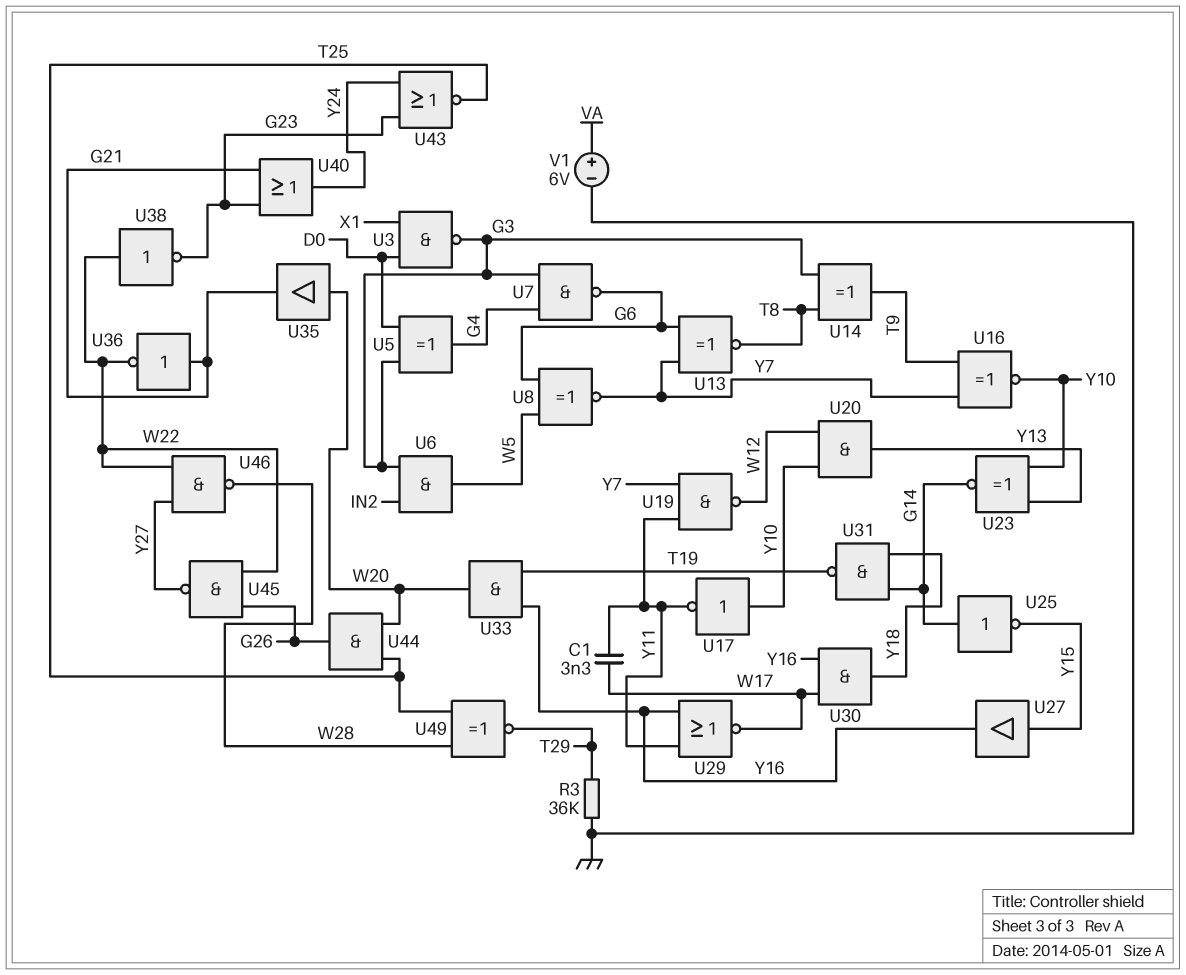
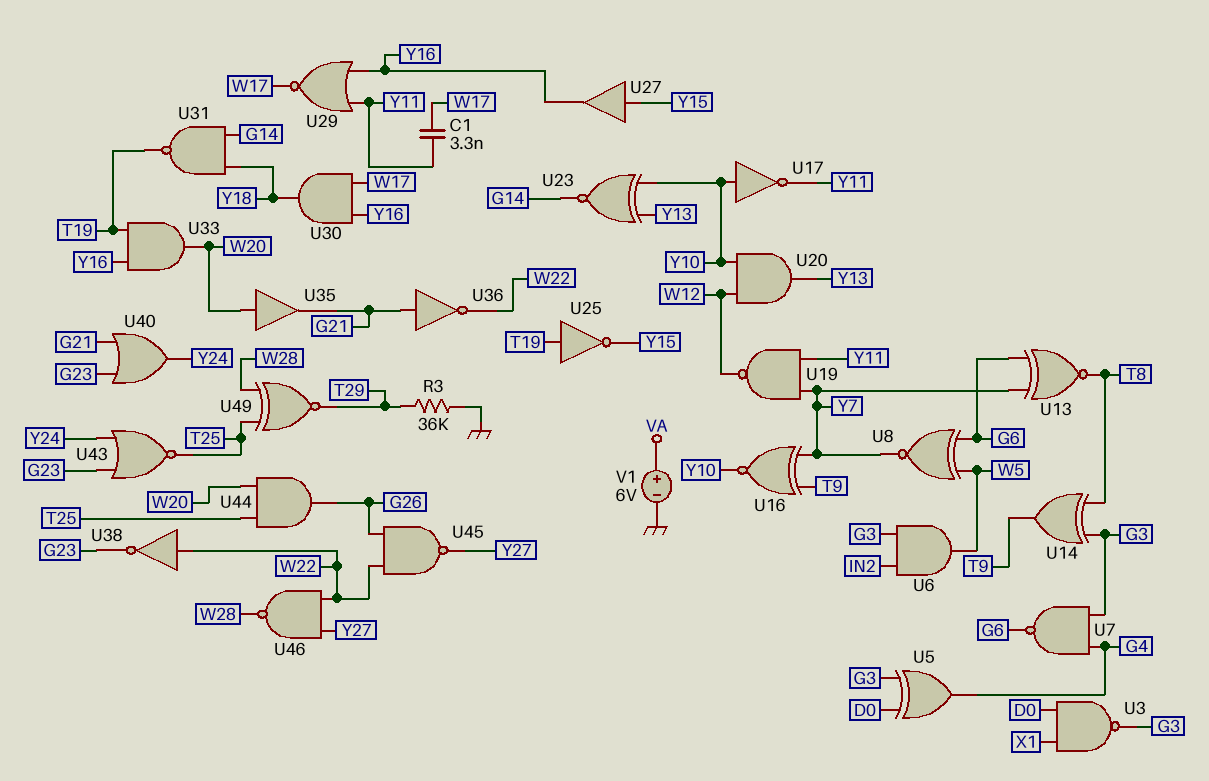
U25: NOT (in G14, out Y15) -> NOT (in T19, out Y15)

